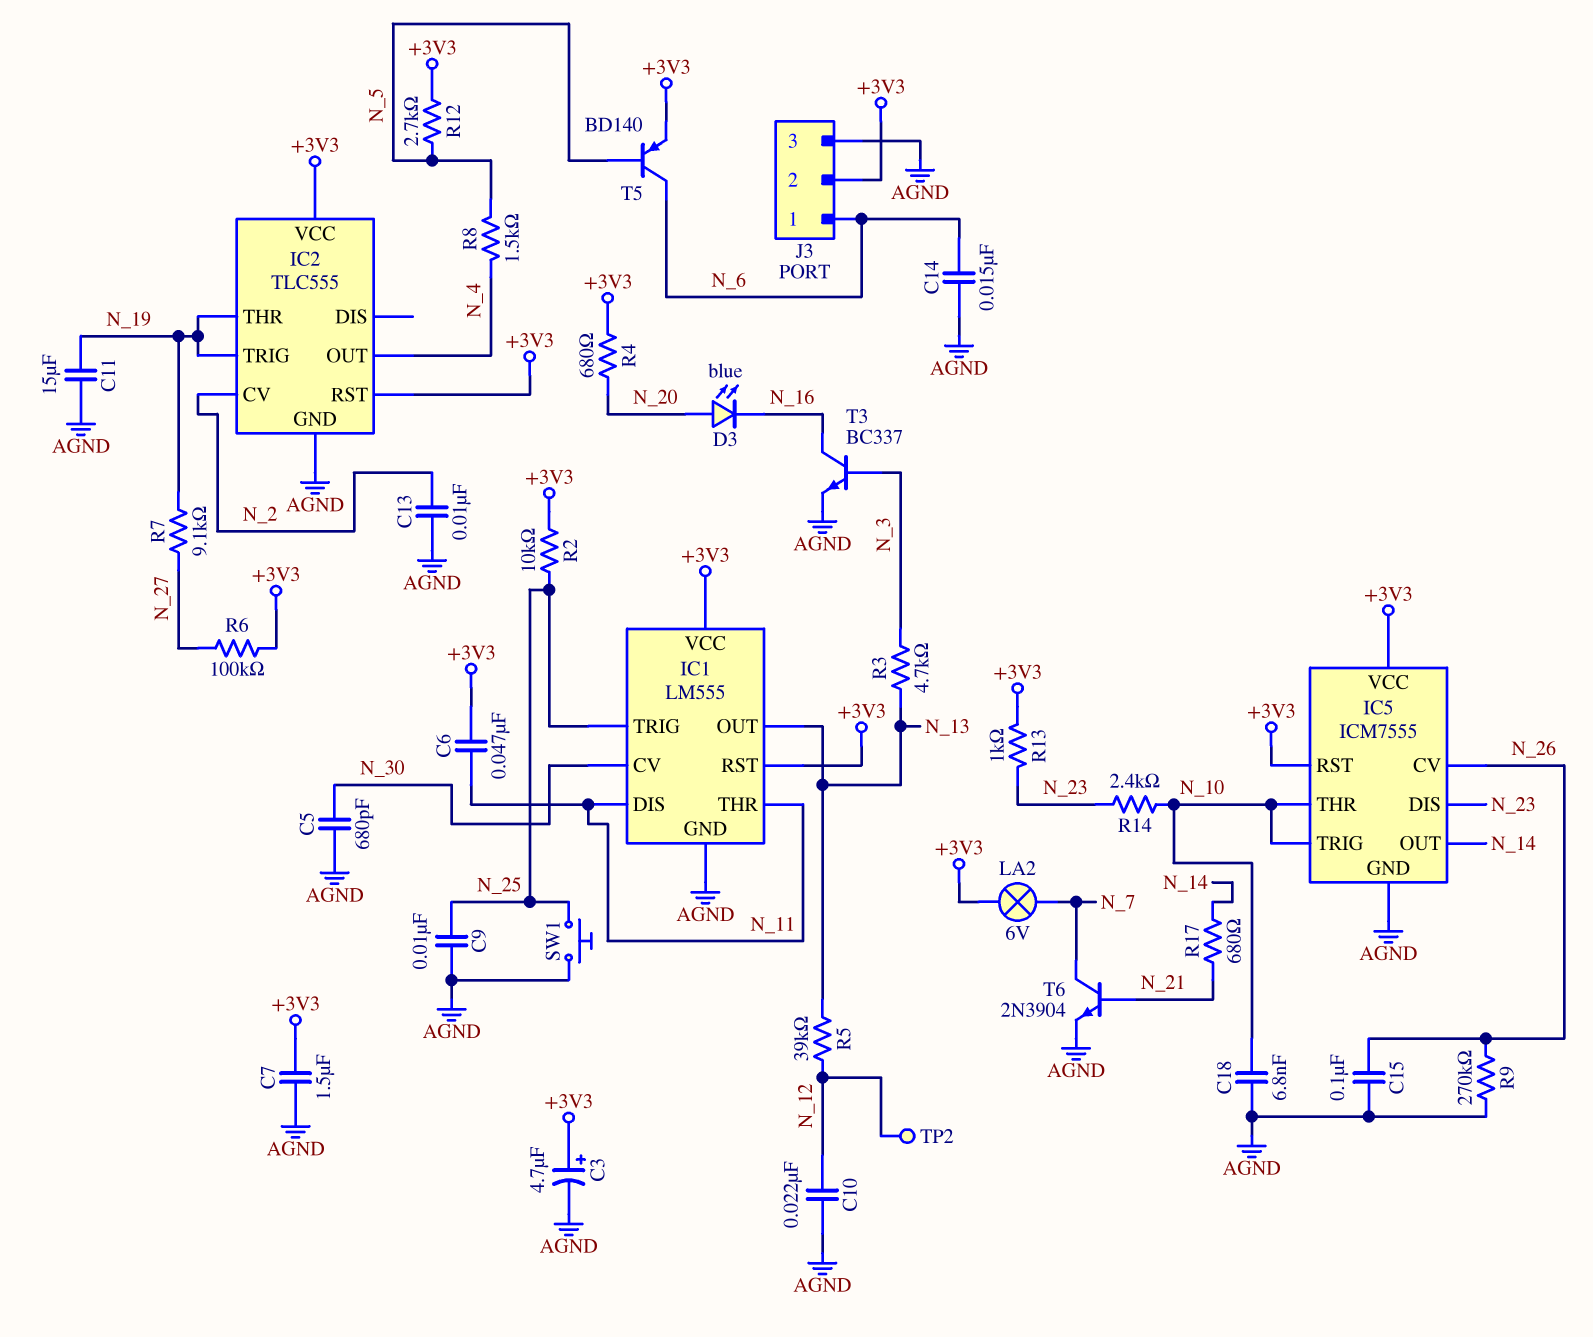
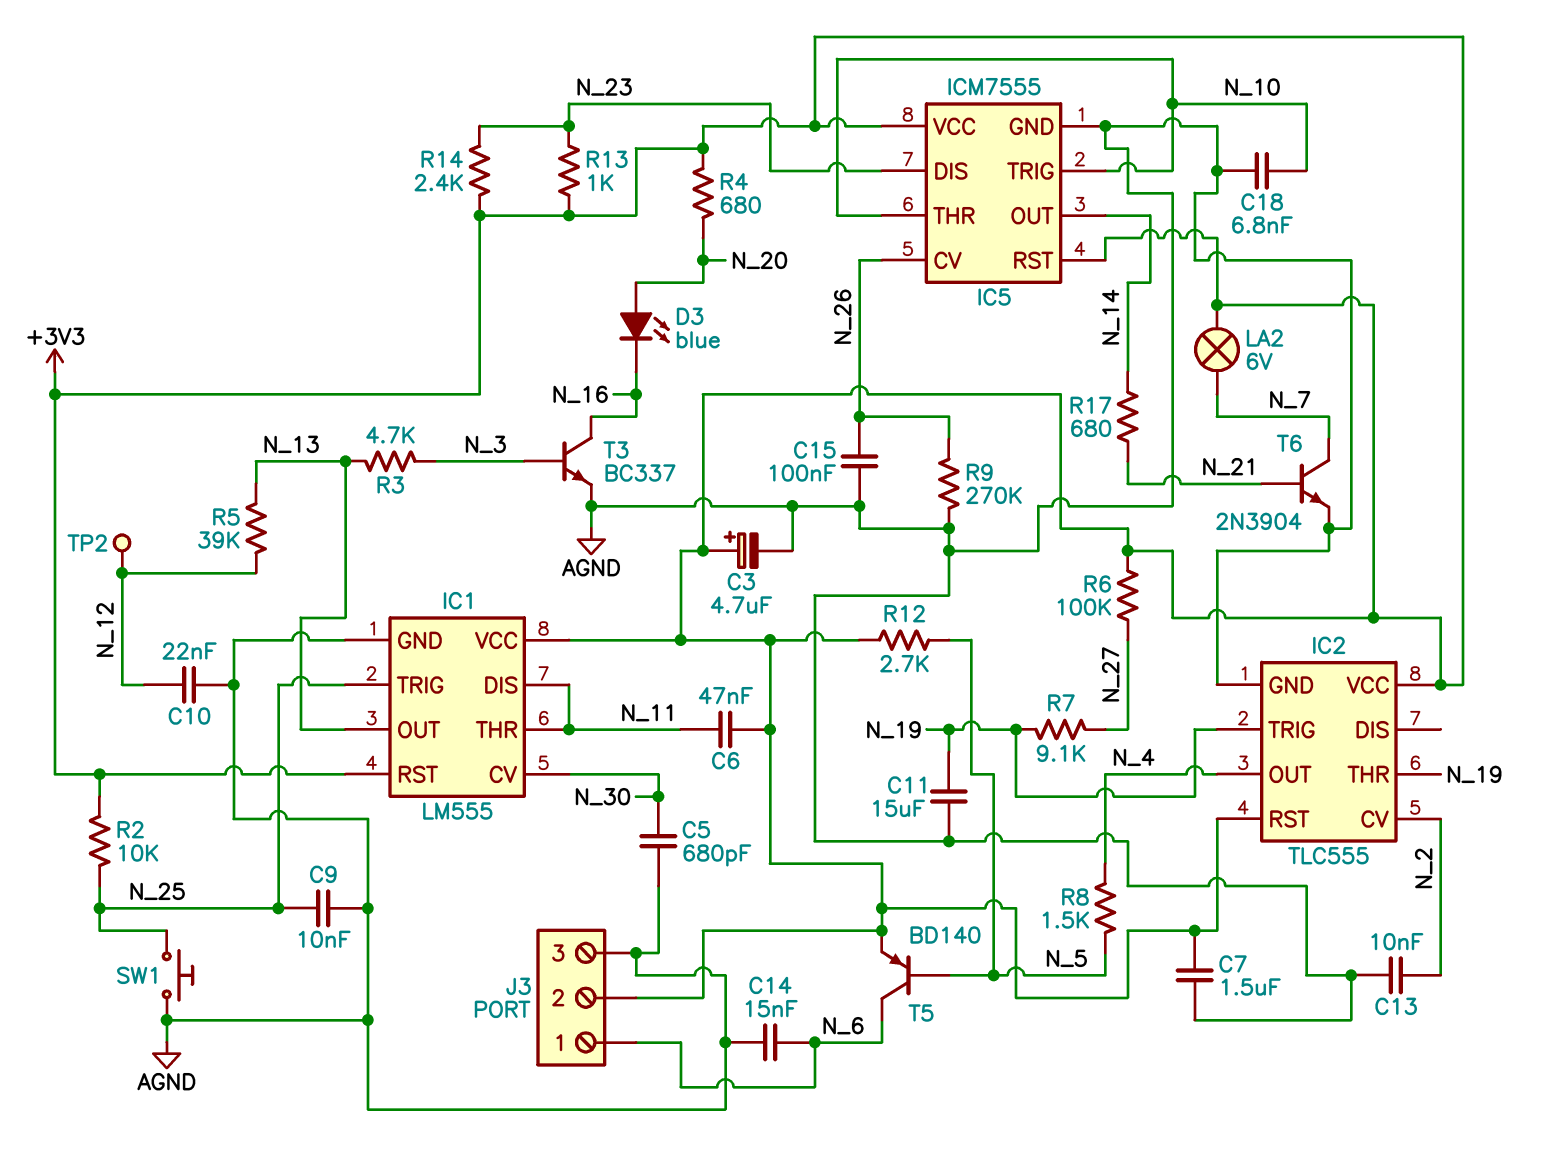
R14: 2.4k (N_10, N_23) -> 2.4k (+3V3, N_23)

